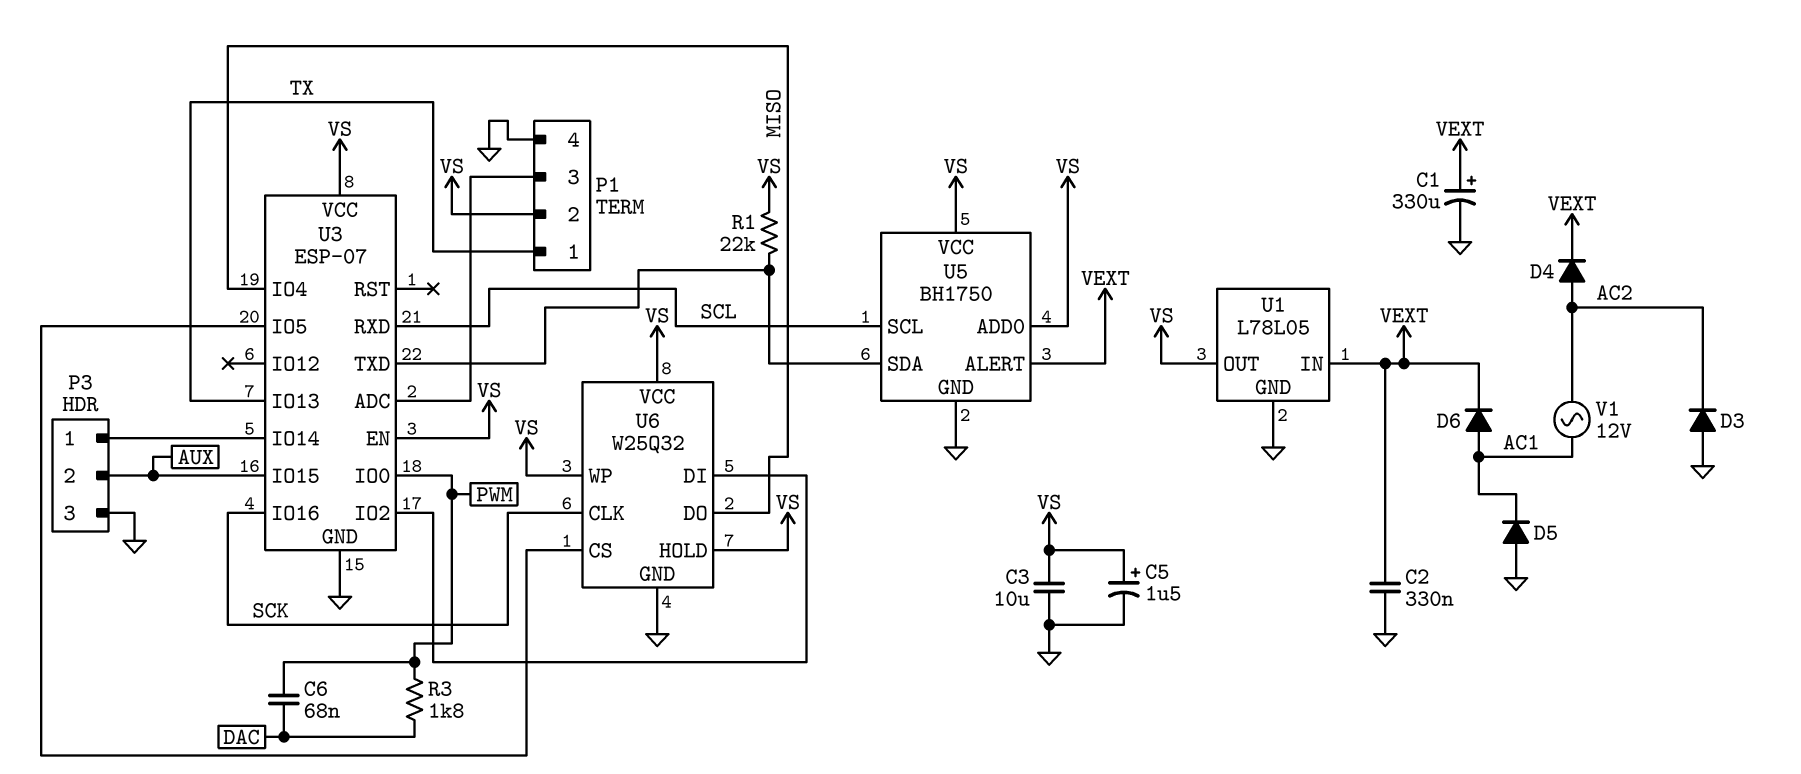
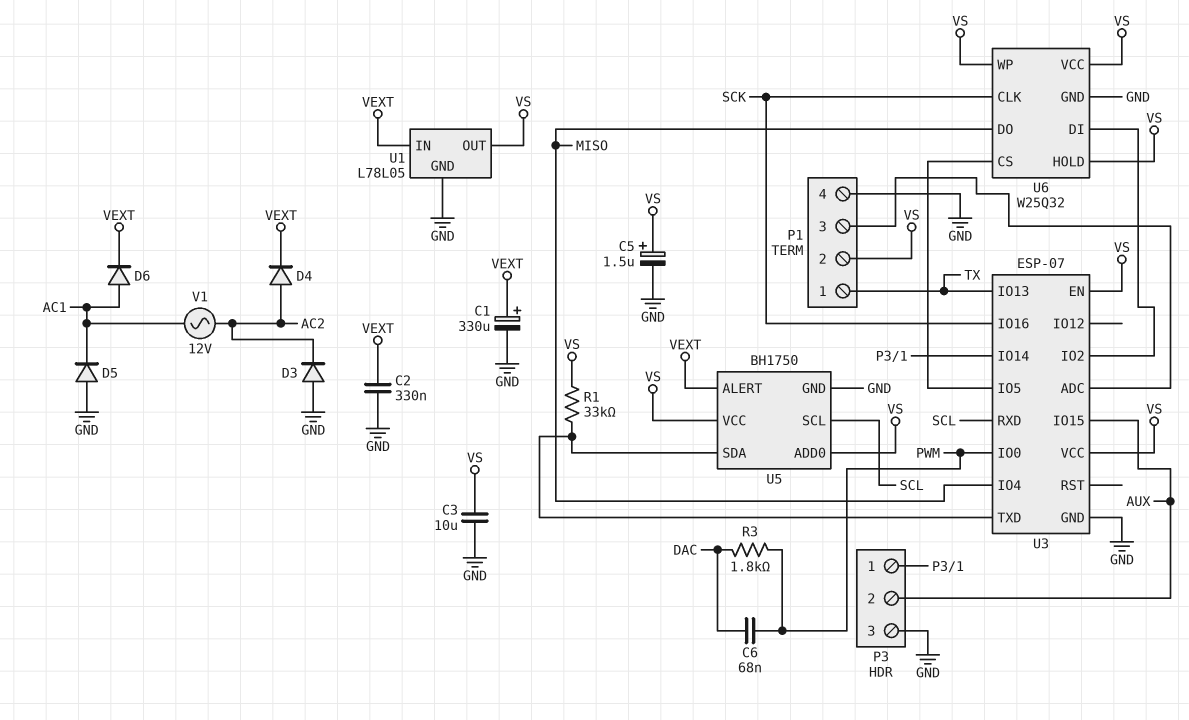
R1: 22k (U3/TXD, VS) -> 33k (U3/TXD, VS)

